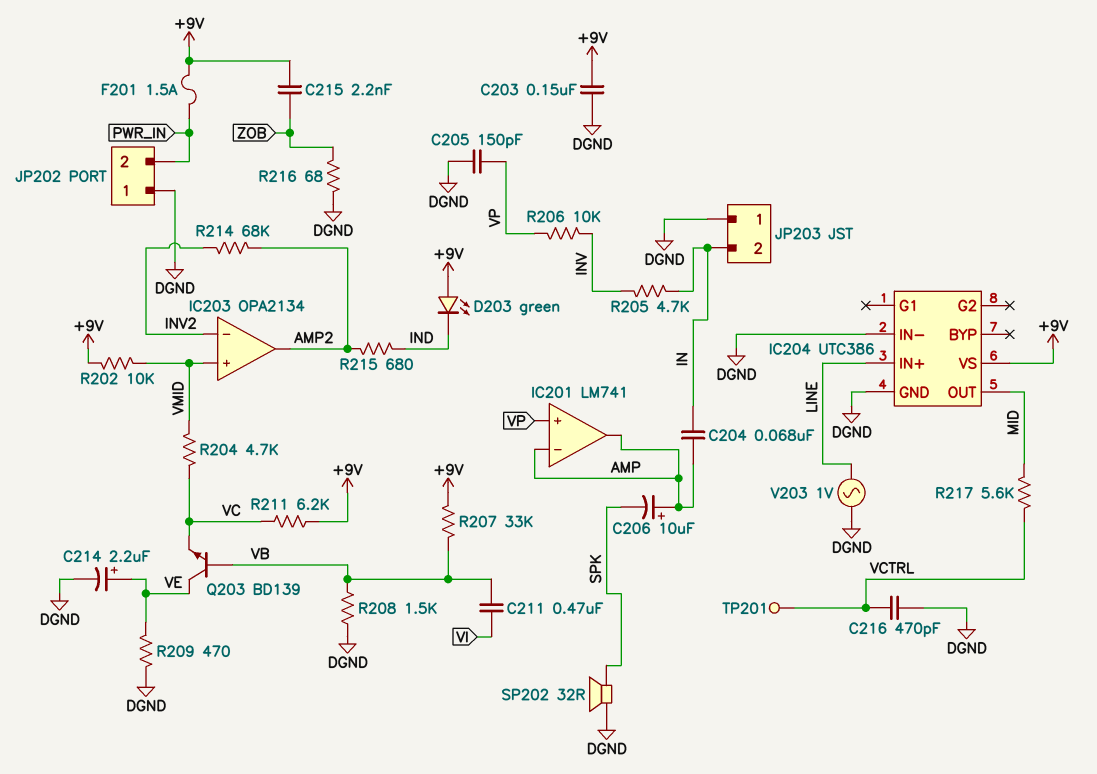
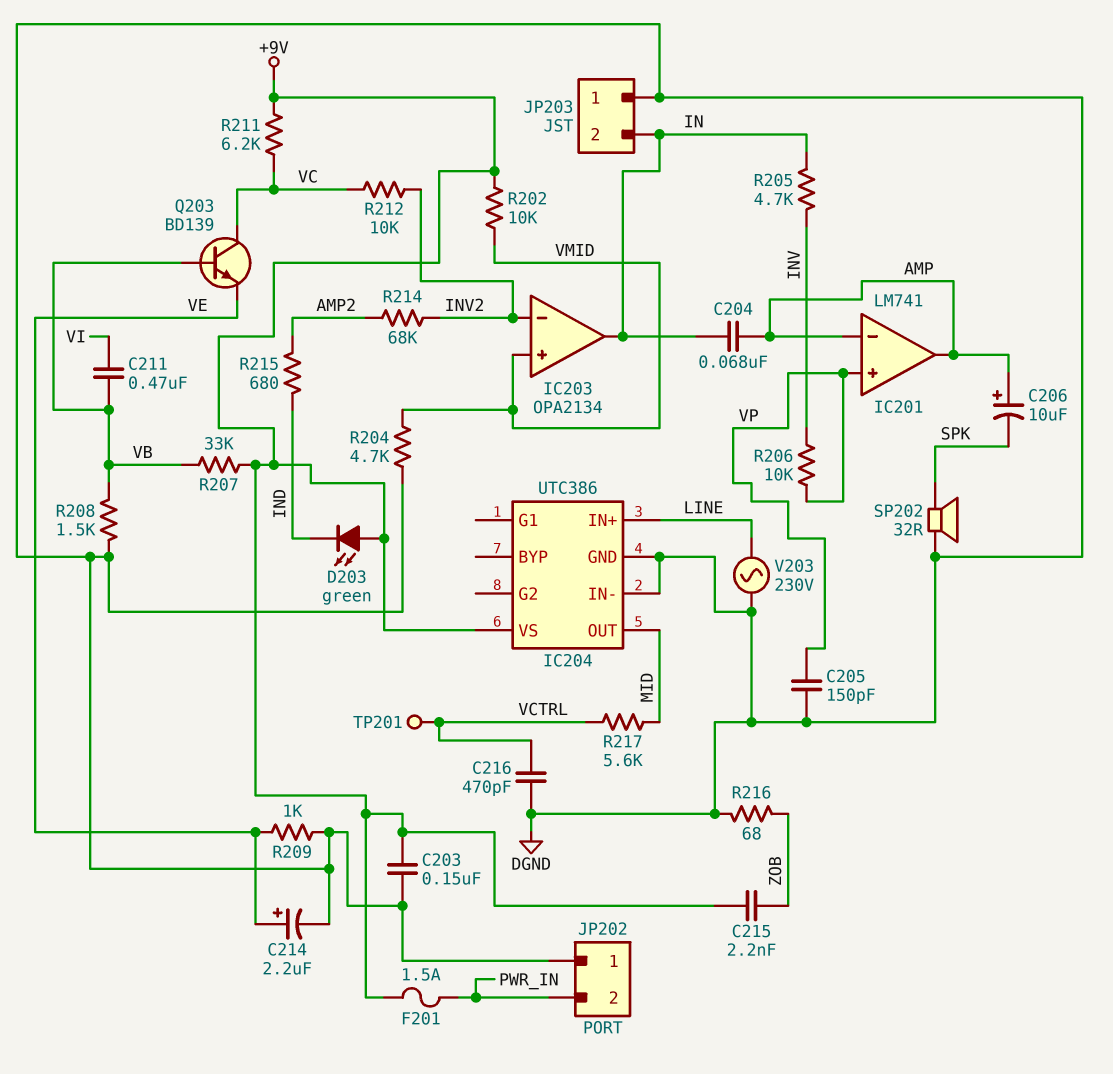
IC203 pin out: AMP2 -> IN
Q203: NPN BD139 (B VB, C VE, E VC) -> NPN BD139 (B VB, C VC, E VE)
R204: 4.7k (VC, VMID) -> 4.7k (DGND, VMID)
R209: 470 (DGND, VE) -> 1k (DGND, VE)
R212: none -> 10k (INV2, VC)
V203: AC 1V (DGND, LINE) -> AC 230V (DGND, LINE)

